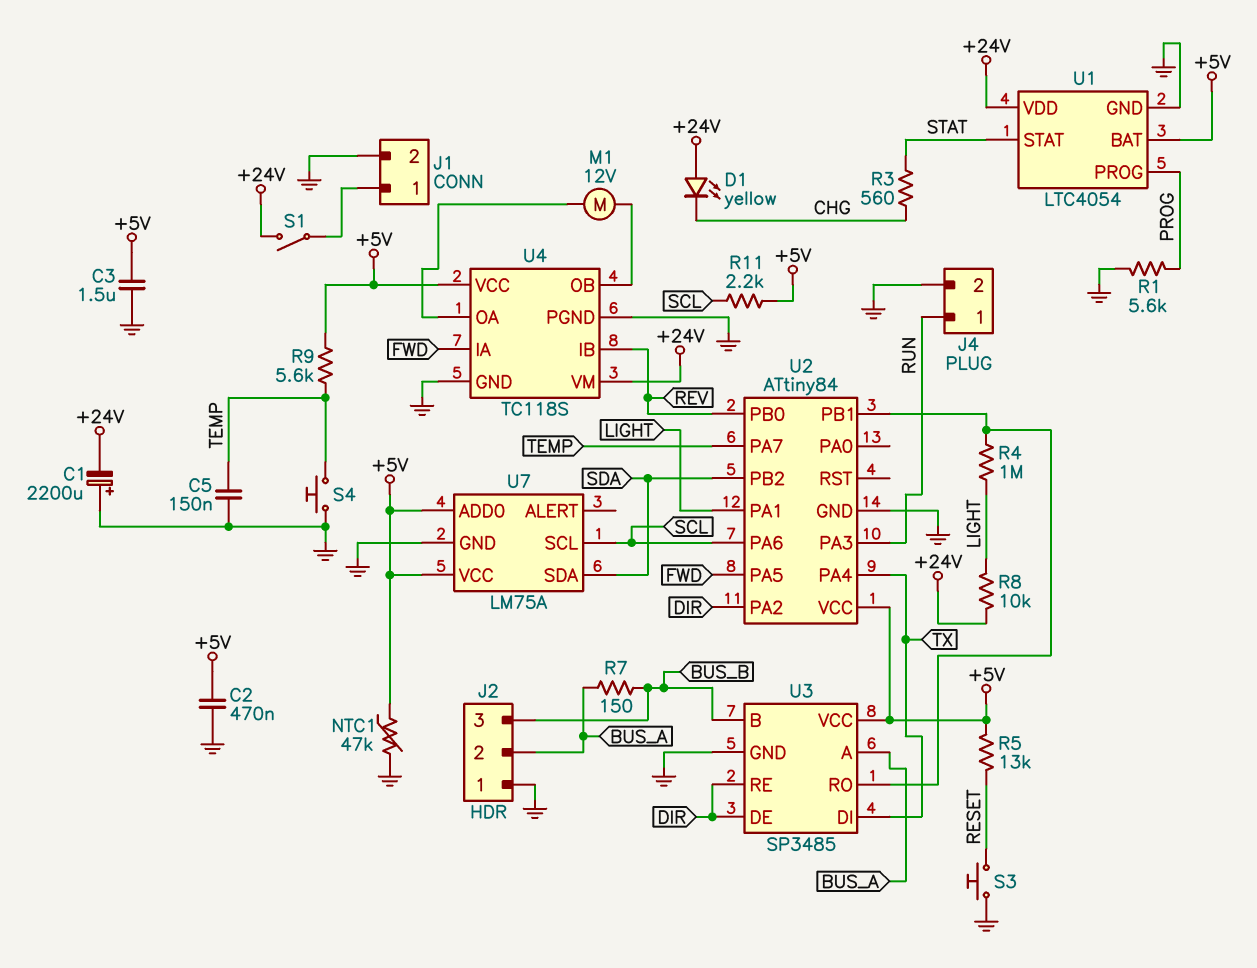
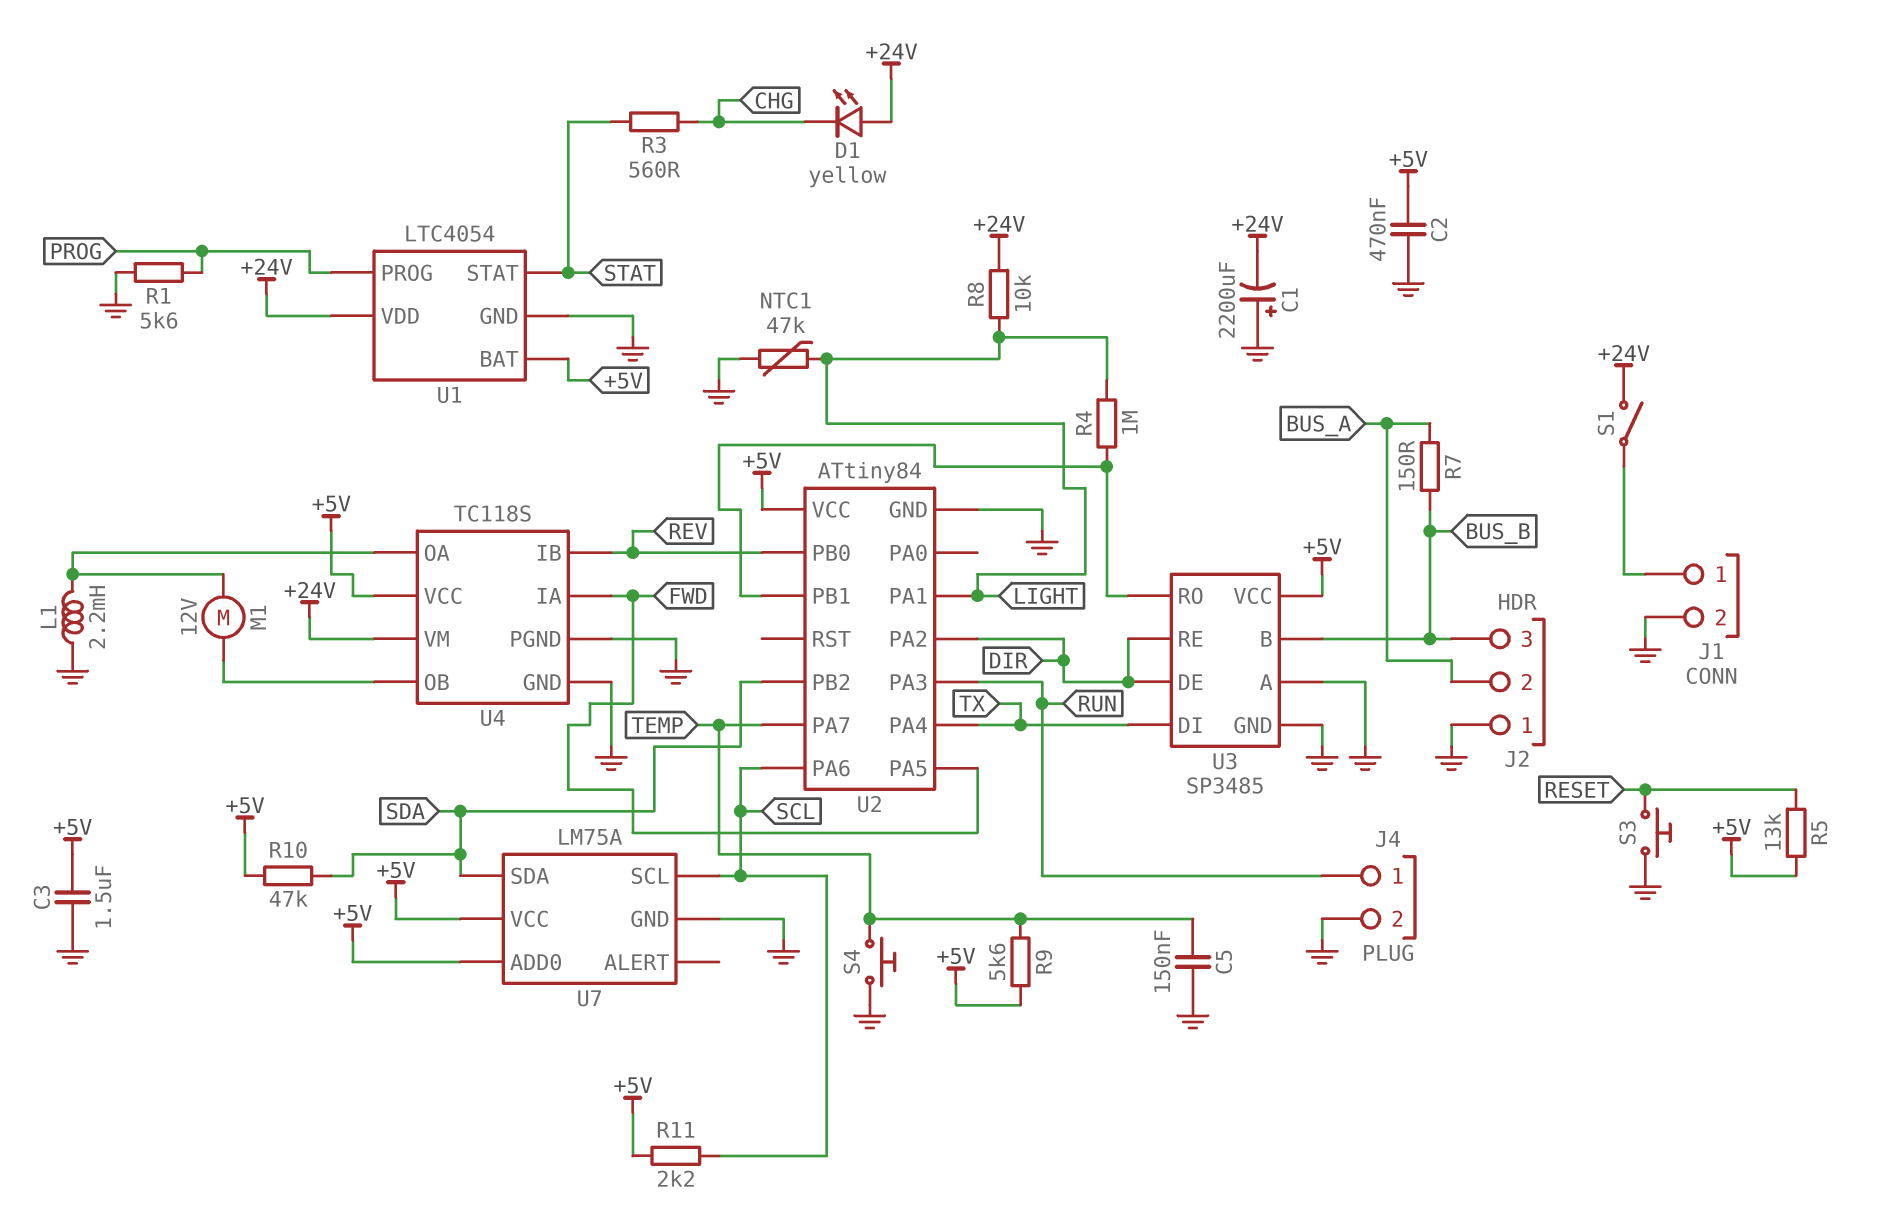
L1: none -> 2.2mH (GND, U4/OA)
NTC1: 47k (+5V, GND) -> 47k (GND, LIGHT)
R10: none -> 47k (+5V, SDA)
U3 pin A: BUS_A -> GND

